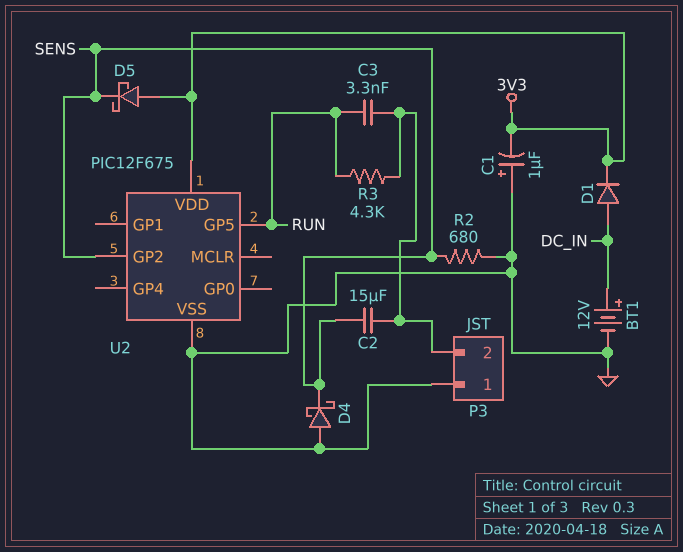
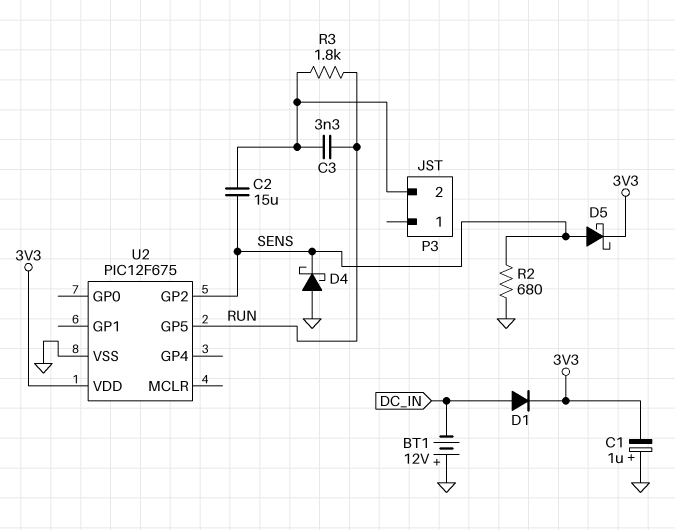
BT1: 12V (plus DC_IN, minus GND) -> 12V (plus GND, minus DC_IN)
D5: schottky (A 3V3, K SENS) -> schottky (A SENS, K 3V3)
P3 pin 1: GND -> none
R3: 4.3k (P3/2, RUN) -> 1.8k (P3/2, RUN)

